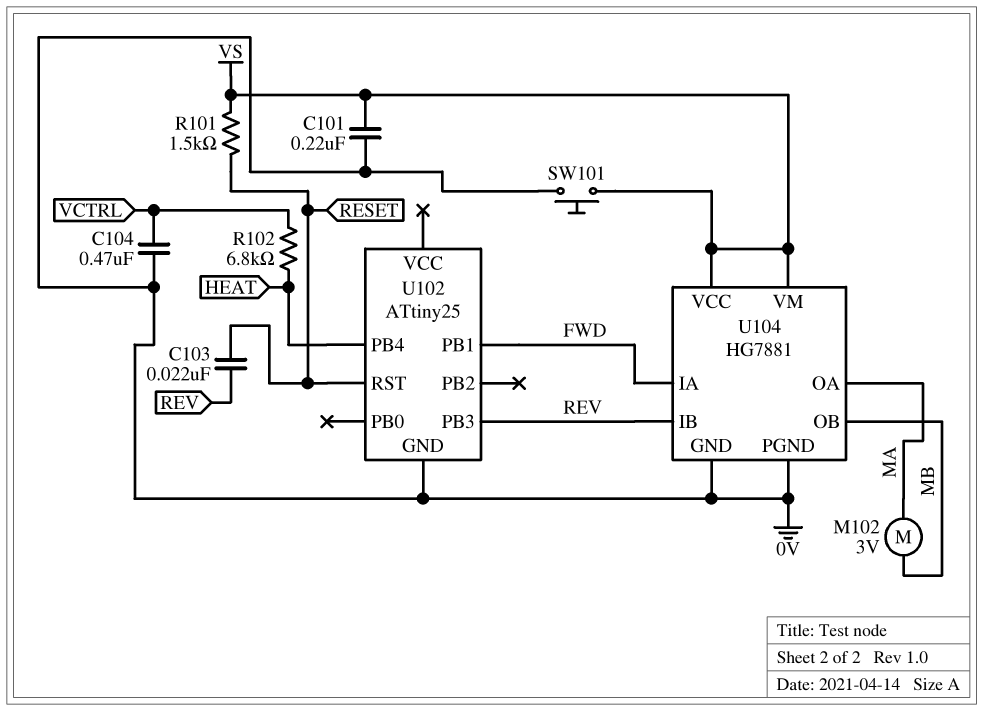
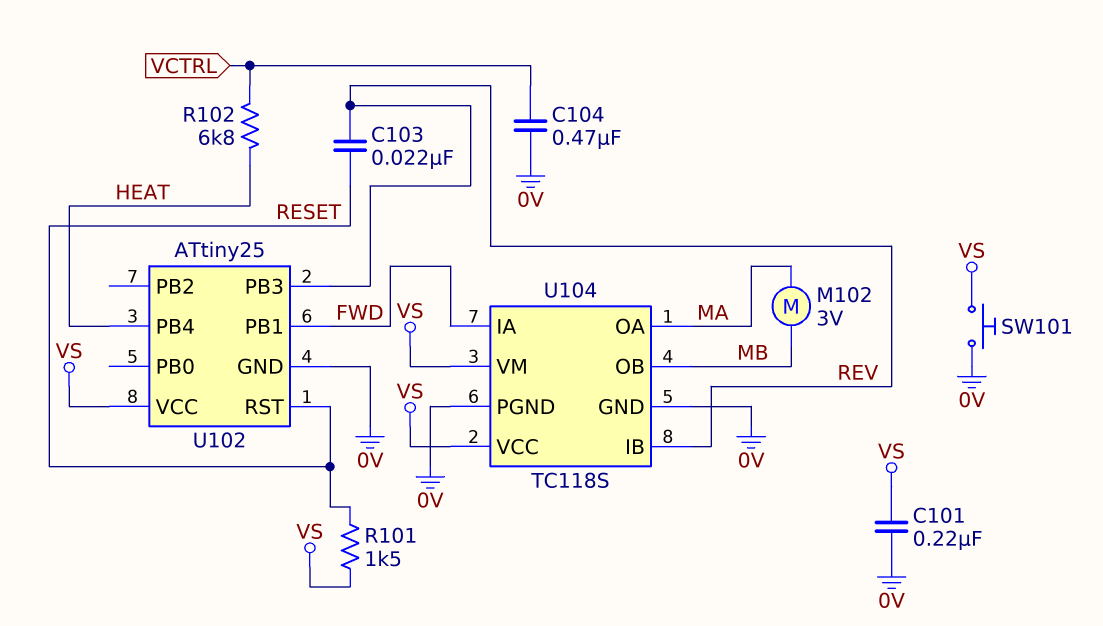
U102 pin VCC: none -> VS
U104: HG7881 -> TC118S

